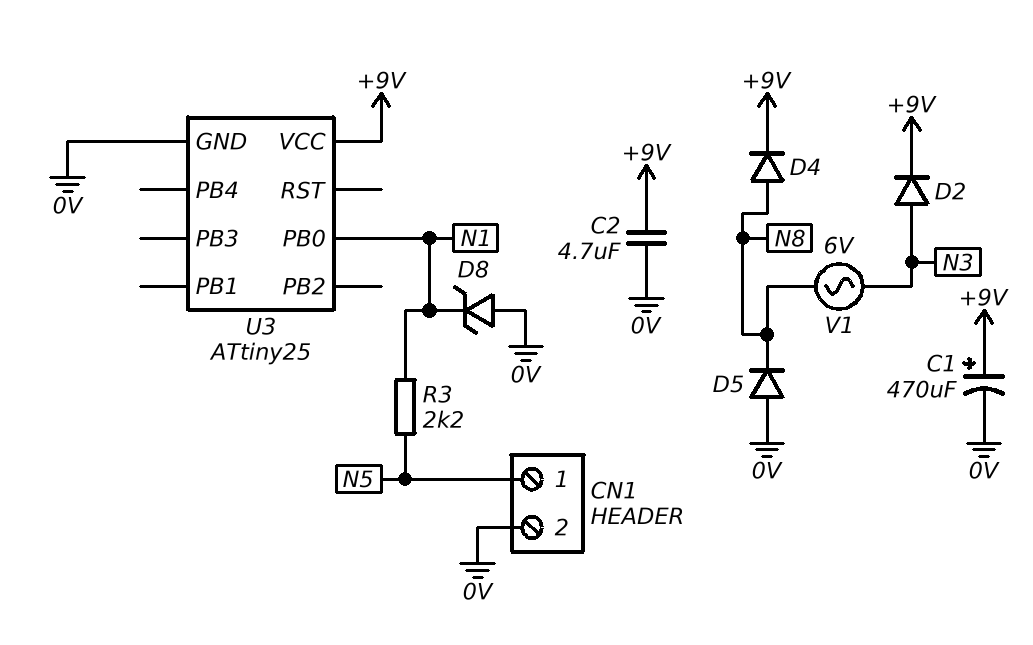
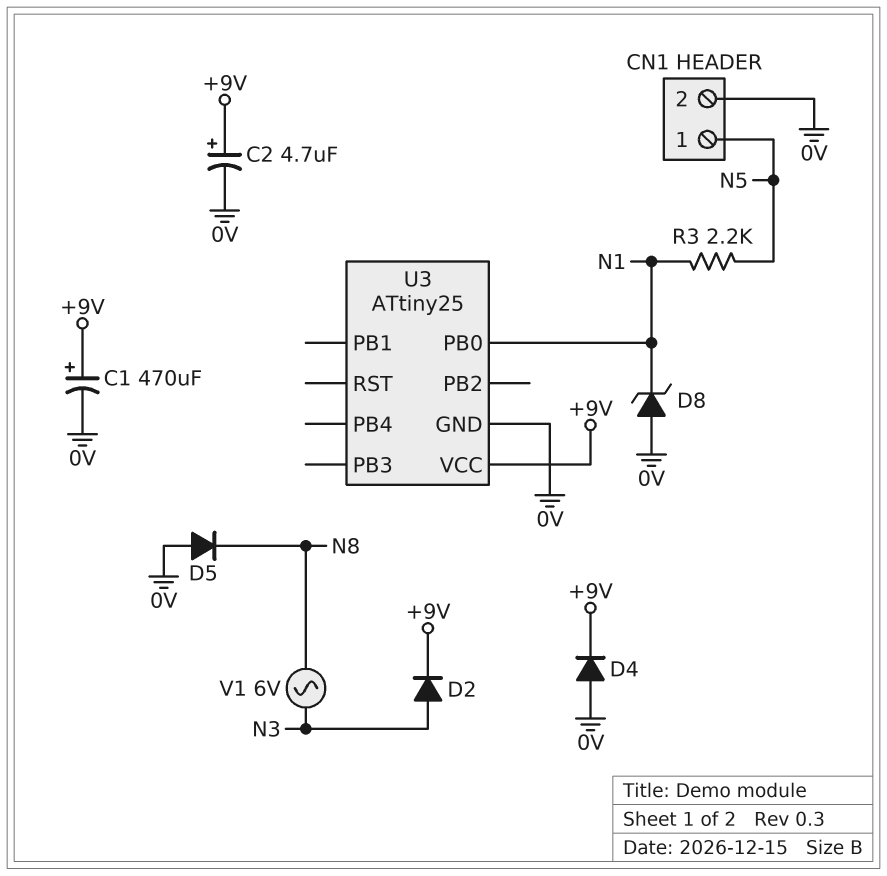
C2: 4.7uF (+9V, 0V) -> 4.7uF (plus +9V, minus 0V)
D4: diode (A N8, K +9V) -> diode (A 0V, K +9V)

